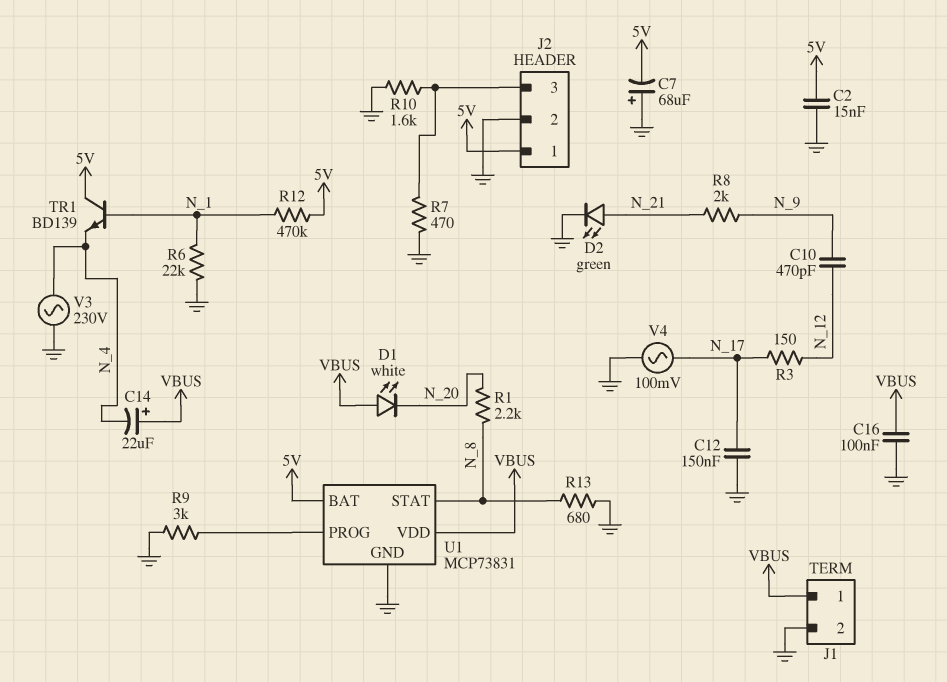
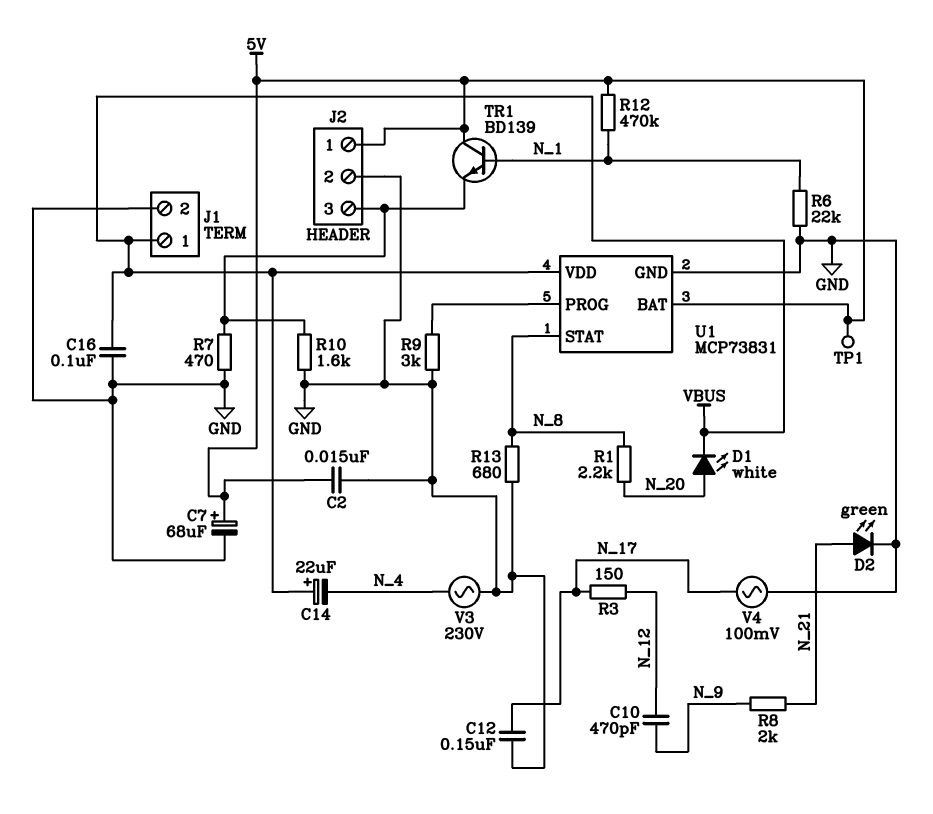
C7: 68uF (plus GND, minus 5V) -> 68uF (plus 5V, minus GND)
D1: LED white (A VBUS, K N_20) -> LED white (A N_20, K VBUS)
TP1: none -> test point (5V)
TR1: NPN BD139 (B N_1, C 5V, E N_4) -> NPN BD139 (B N_1, C 5V, E J2/3)

